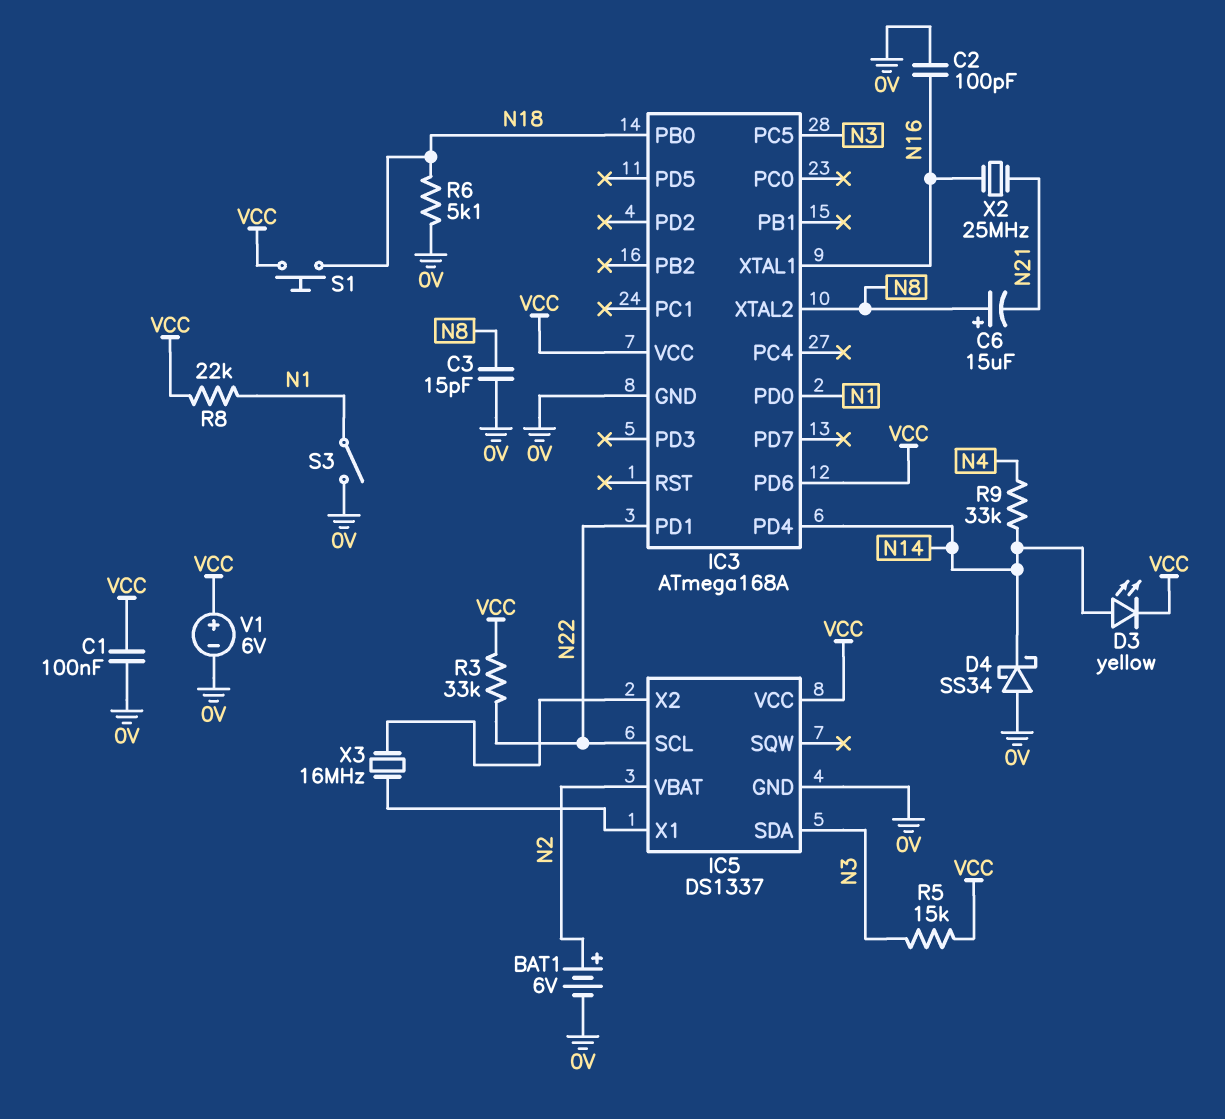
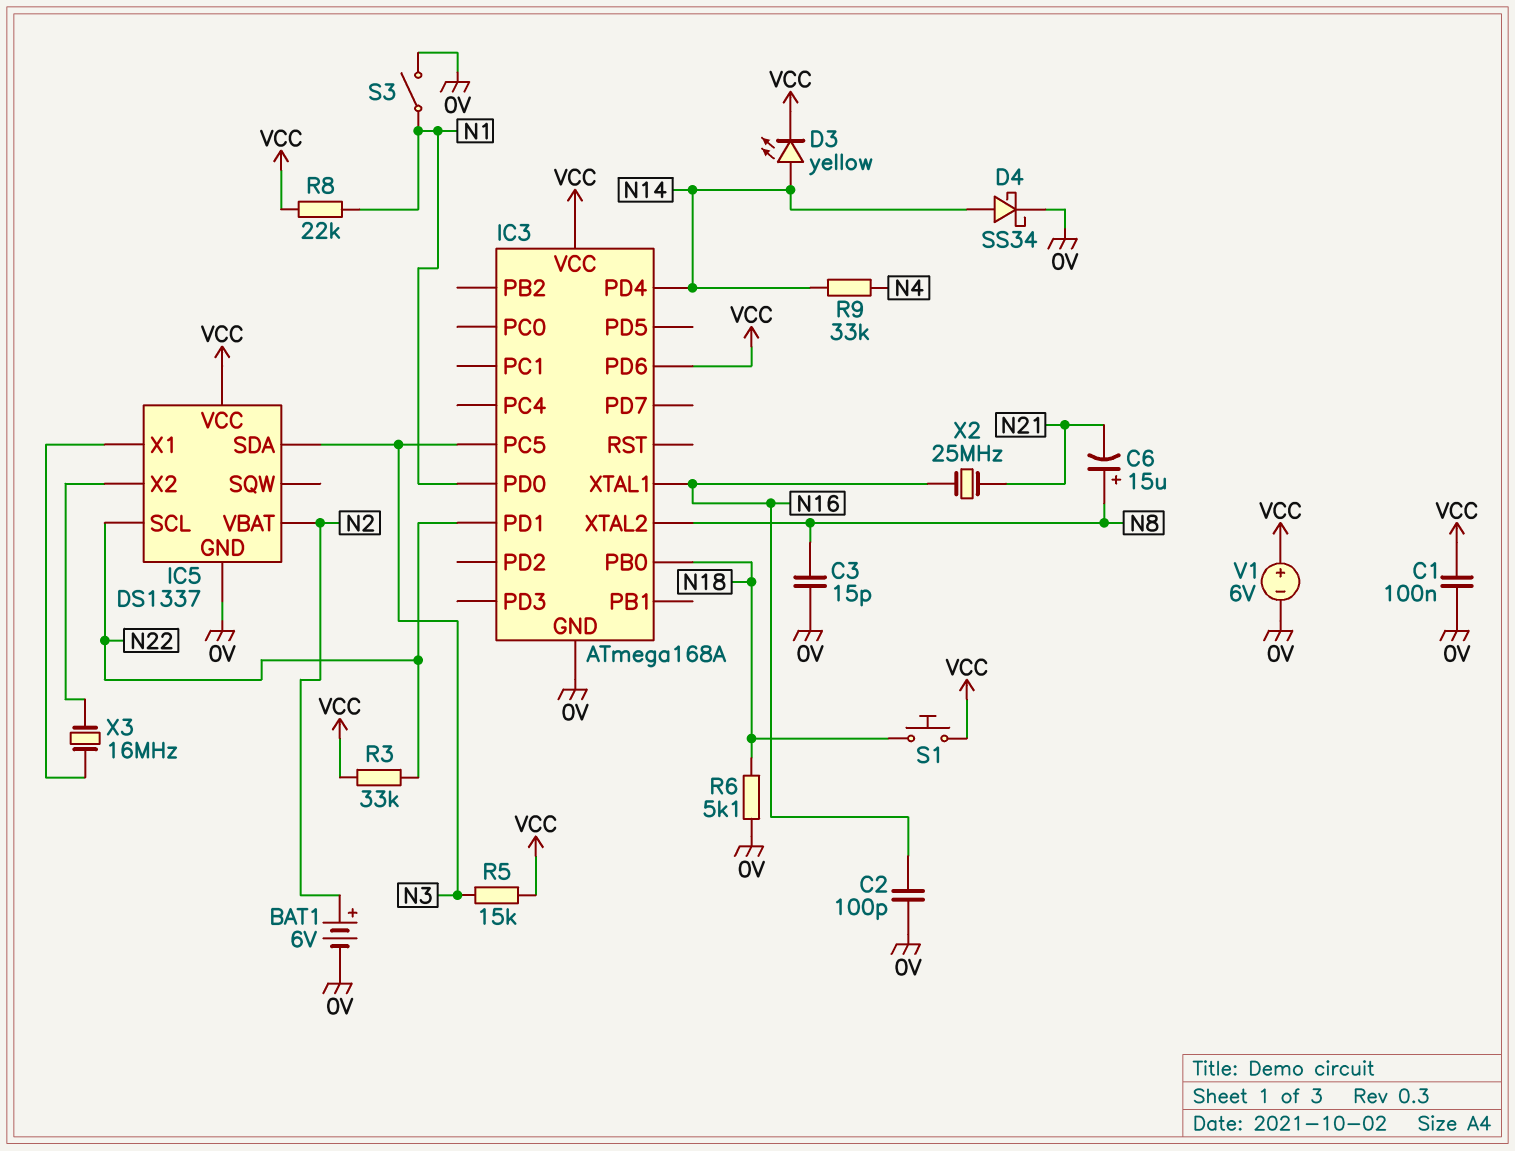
D4: schottky SS34 (A 0V, K N14) -> schottky SS34 (A N14, K 0V)

